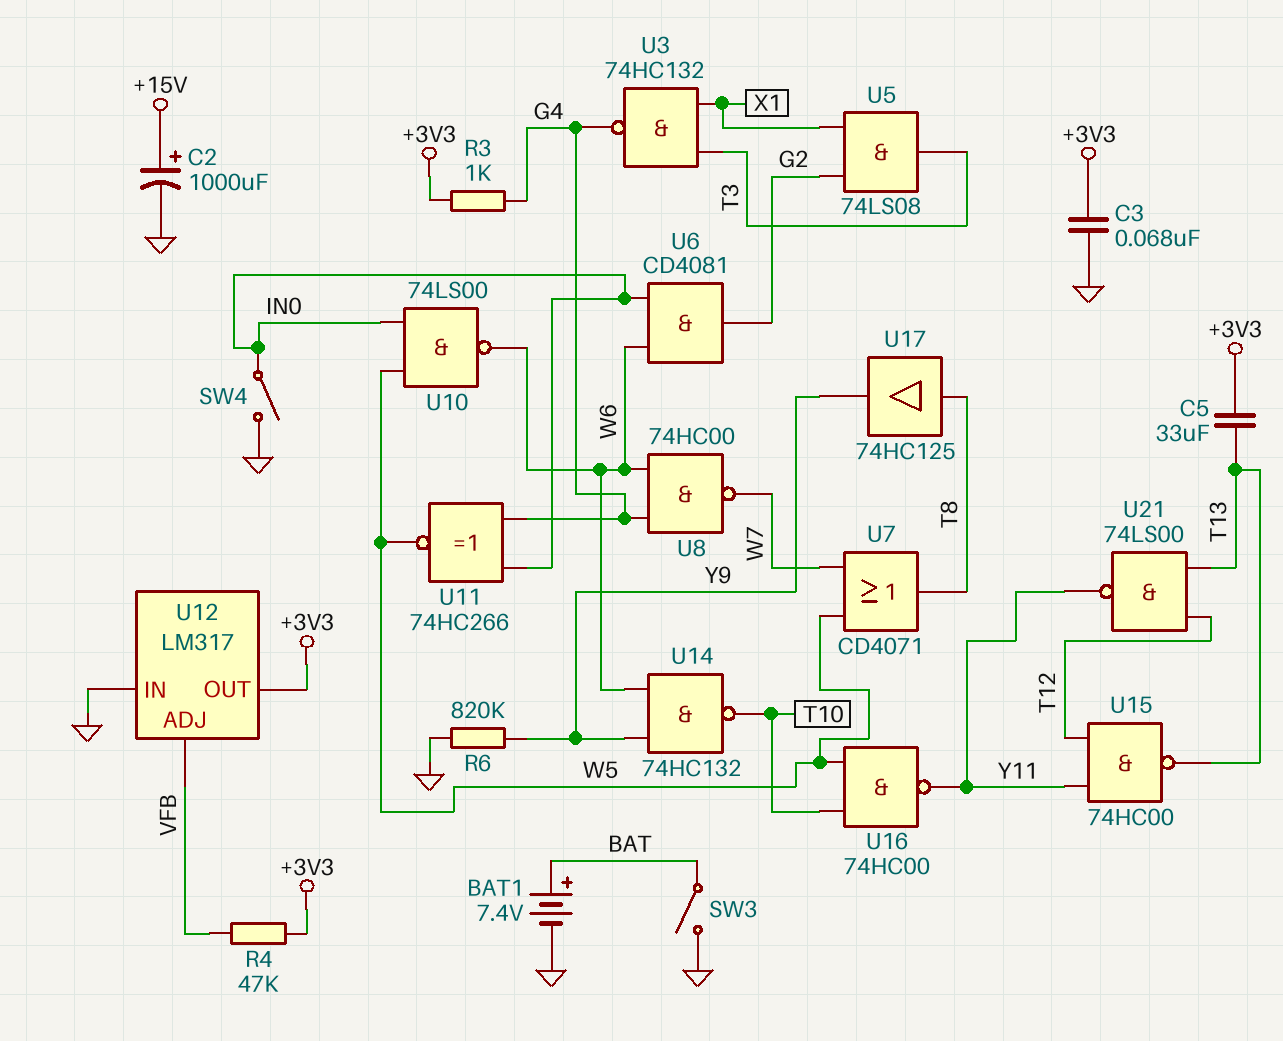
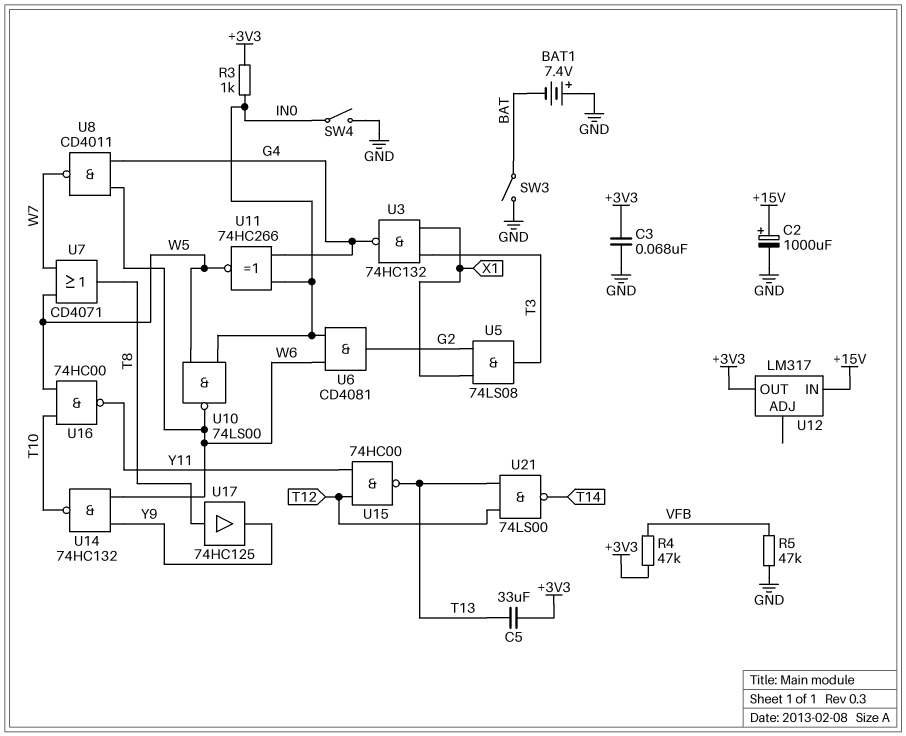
BAT1: 7.4V (plus BAT, minus GND) -> 7.4V (plus GND, minus BAT)
R3: 1k (+3V3, G4) -> 1k (+3V3, IN0)
R5: none -> 47k (GND, VFB)
R6: 820k (GND, Y9) -> none
U8: NAND 74HC00 (in G4, in W6, out W7) -> NAND CD4011 (in G4, in W6, out W7)
U12 pin ADJ: VFB -> none
U12 pin IN: GND -> +15V
U21: NAND 74LS00 (in T12, in T13, out Y11) -> NAND 74LS00 (in T12, in T13, out T14)

